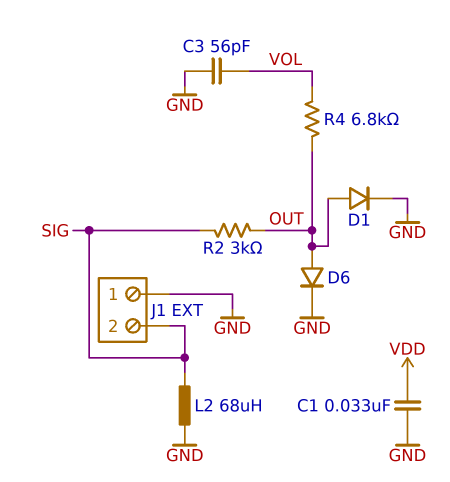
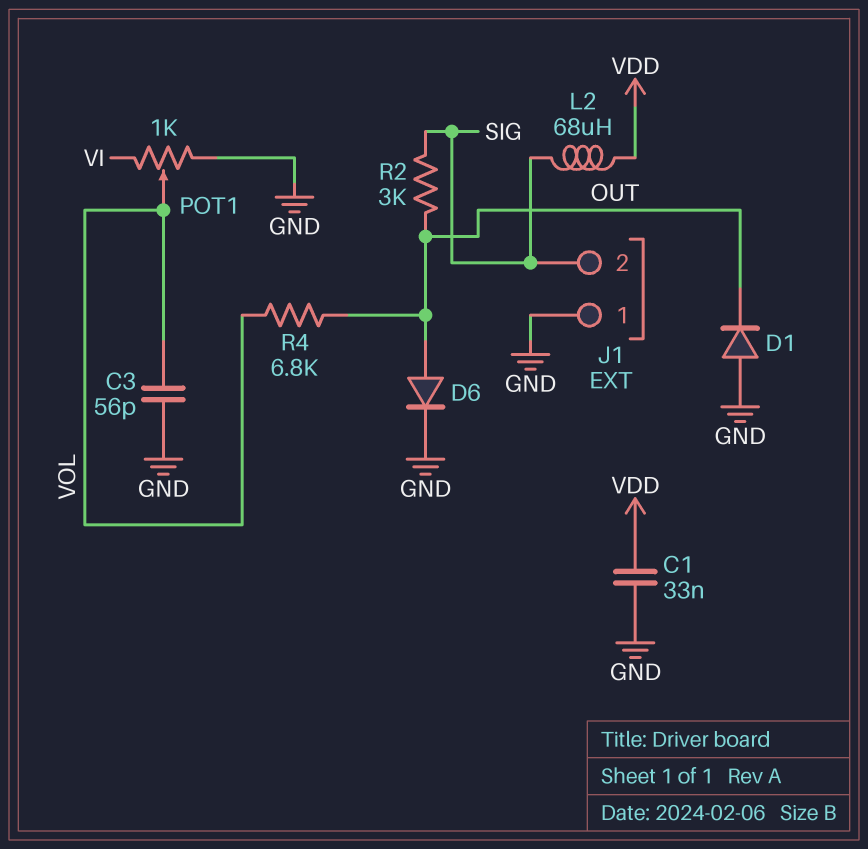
D1: diode (A OUT, K GND) -> diode (A GND, K OUT)
L2: 68uH (GND, SIG) -> 68uH (SIG, VDD)
POT1: none -> 1k (GND, VI, wiper VOL)

